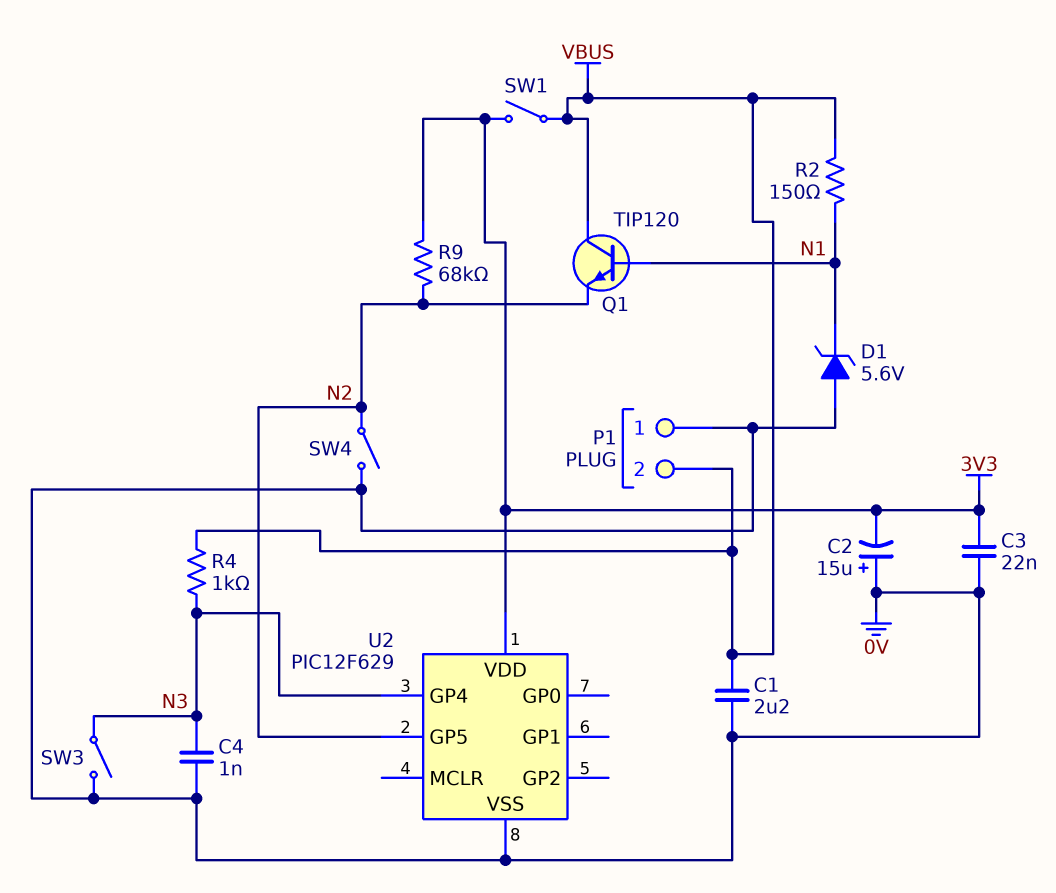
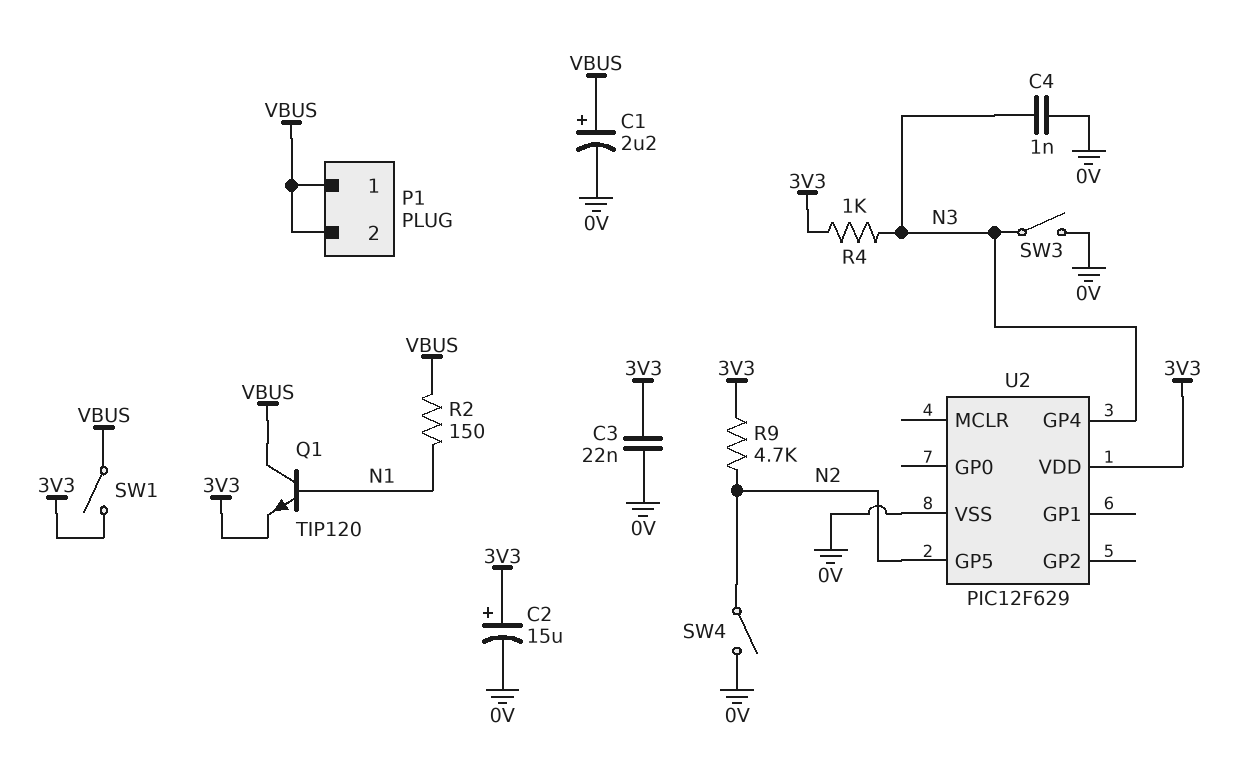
C1: 2.2uF (0V, VBUS) -> 2.2uF (plus VBUS, minus 0V)
C2: 15uF (plus 0V, minus 3V3) -> 15uF (plus 3V3, minus 0V)
D1: zener 5.6V (A 0V, K N1) -> none
P1 pin 1: 0V -> VBUS
Q1: NPN TIP120 (B N1, C VBUS, E N2) -> NPN TIP120 (B N1, C VBUS, E 3V3)
R4: 1k (N3, VBUS) -> 1k (3V3, N3)
R9: 68k (3V3, N2) -> 4.7k (3V3, N2)

